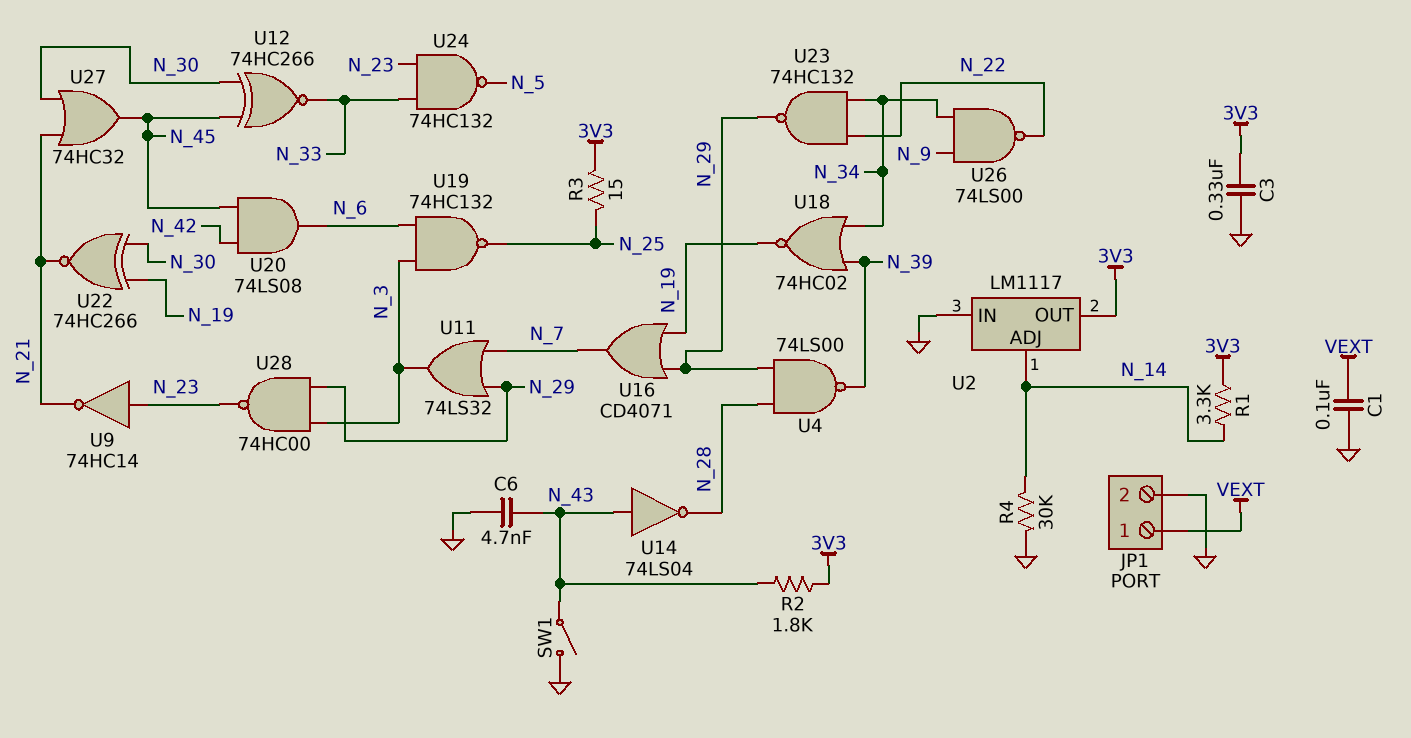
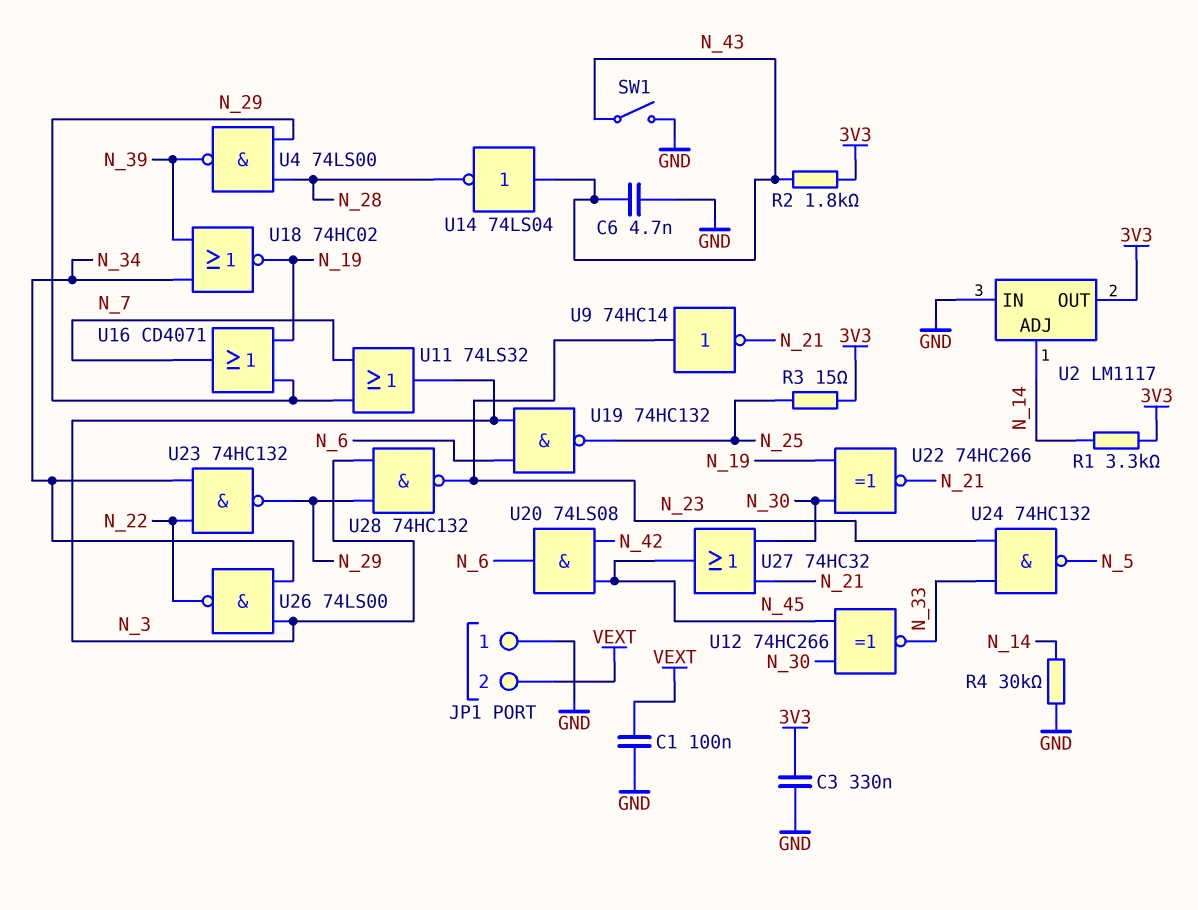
JP1 pin 1: VEXT -> GND
JP1 pin 2: GND -> VEXT
U26: NAND 74LS00 (in N_9, in N_34, out N_22) -> NAND 74LS00 (in N_3, in N_34, out N_22)
U28: NAND 74HC00 (in N_3, in N_29, out N_23) -> NAND 74HC132 (in N_3, in N_29, out N_23)

